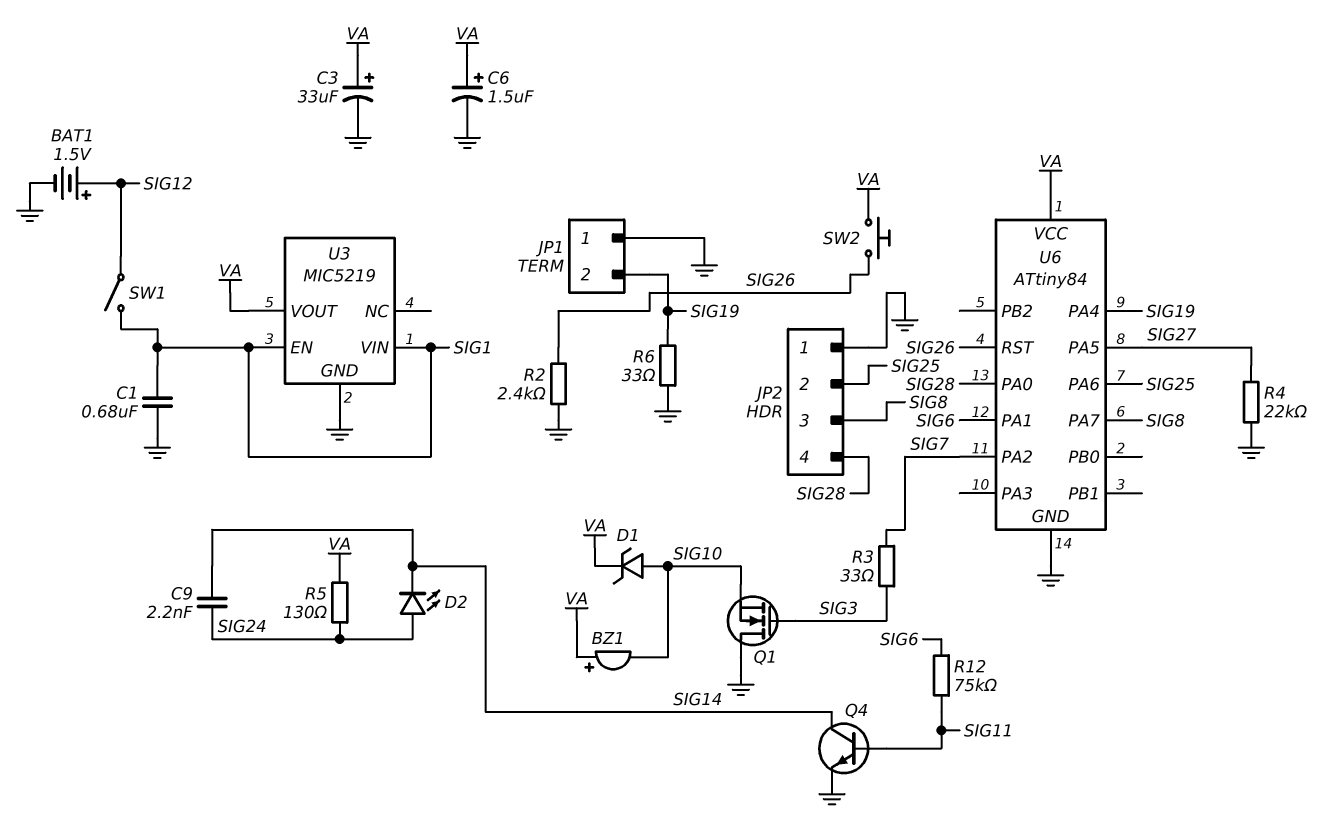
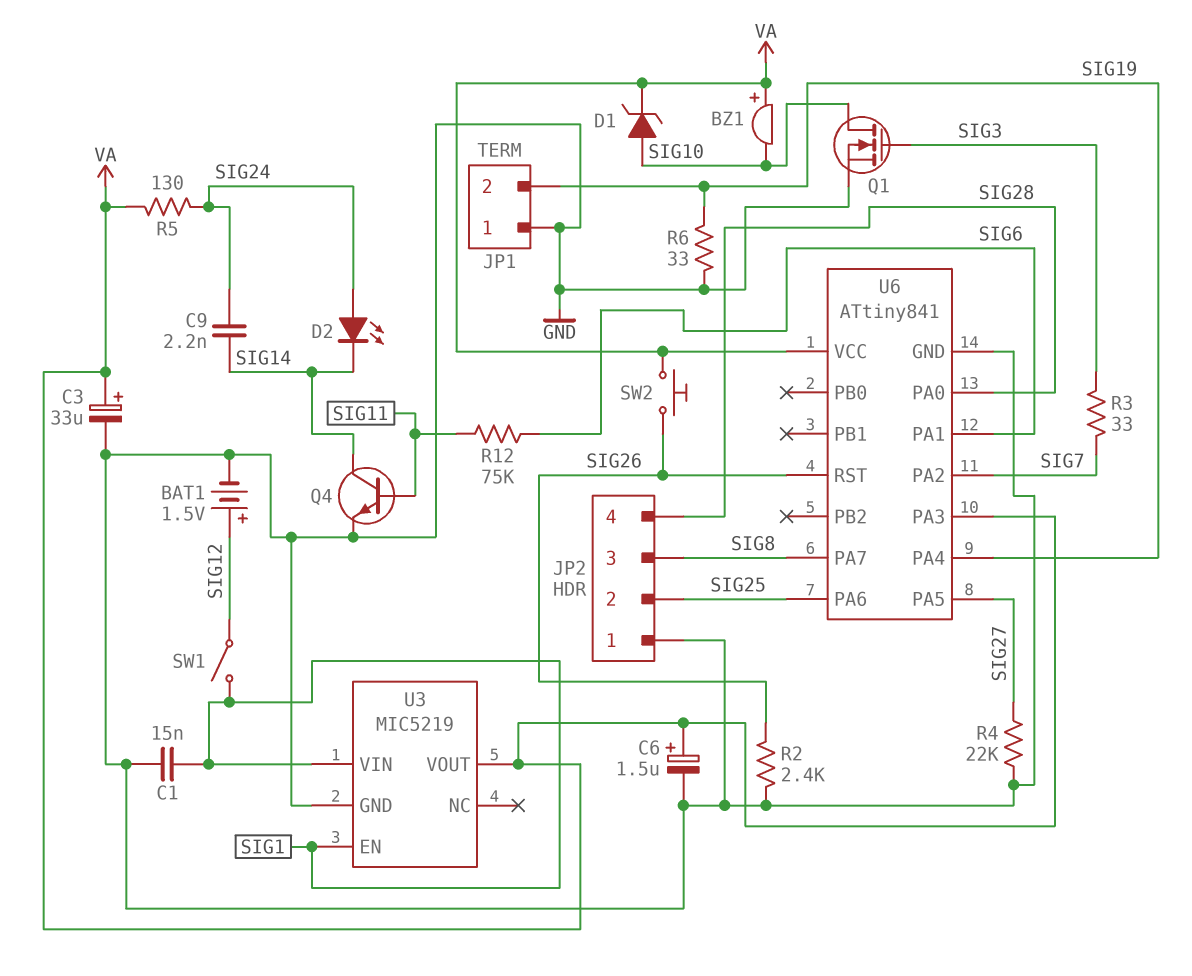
C1: 680nF (GND, SIG1) -> 15nF (GND, SIG1)
Q1: NMOS (G SIG3, D GND, S SIG10) -> NMOS (G SIG3, D SIG10, S GND)
U6: ATtiny84 -> ATtiny841
U6 pin PA3: none -> VA

